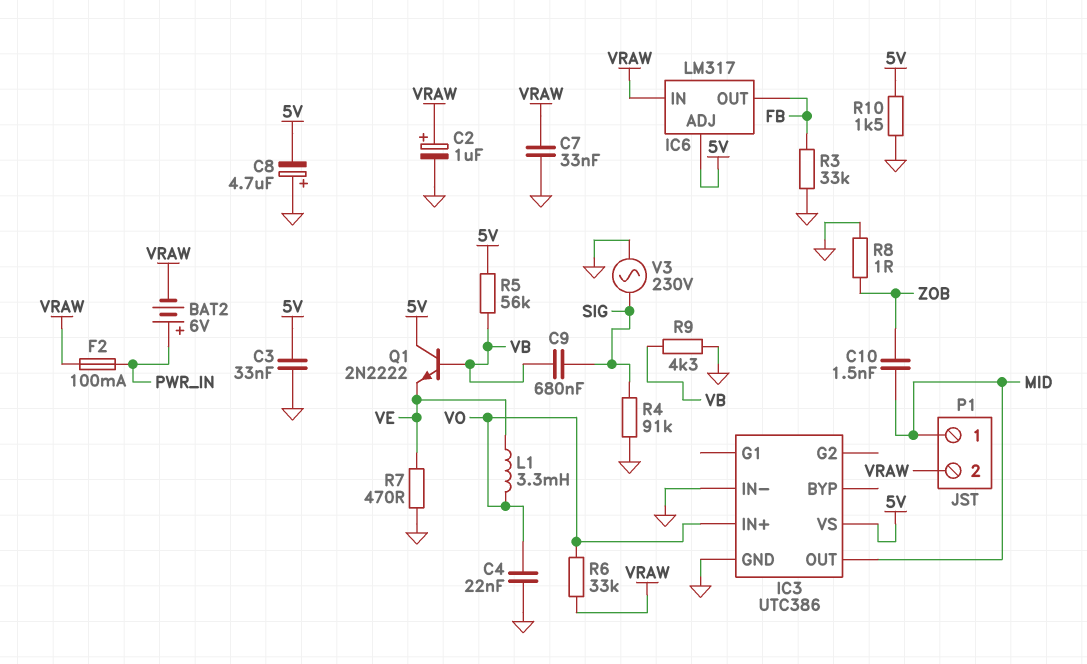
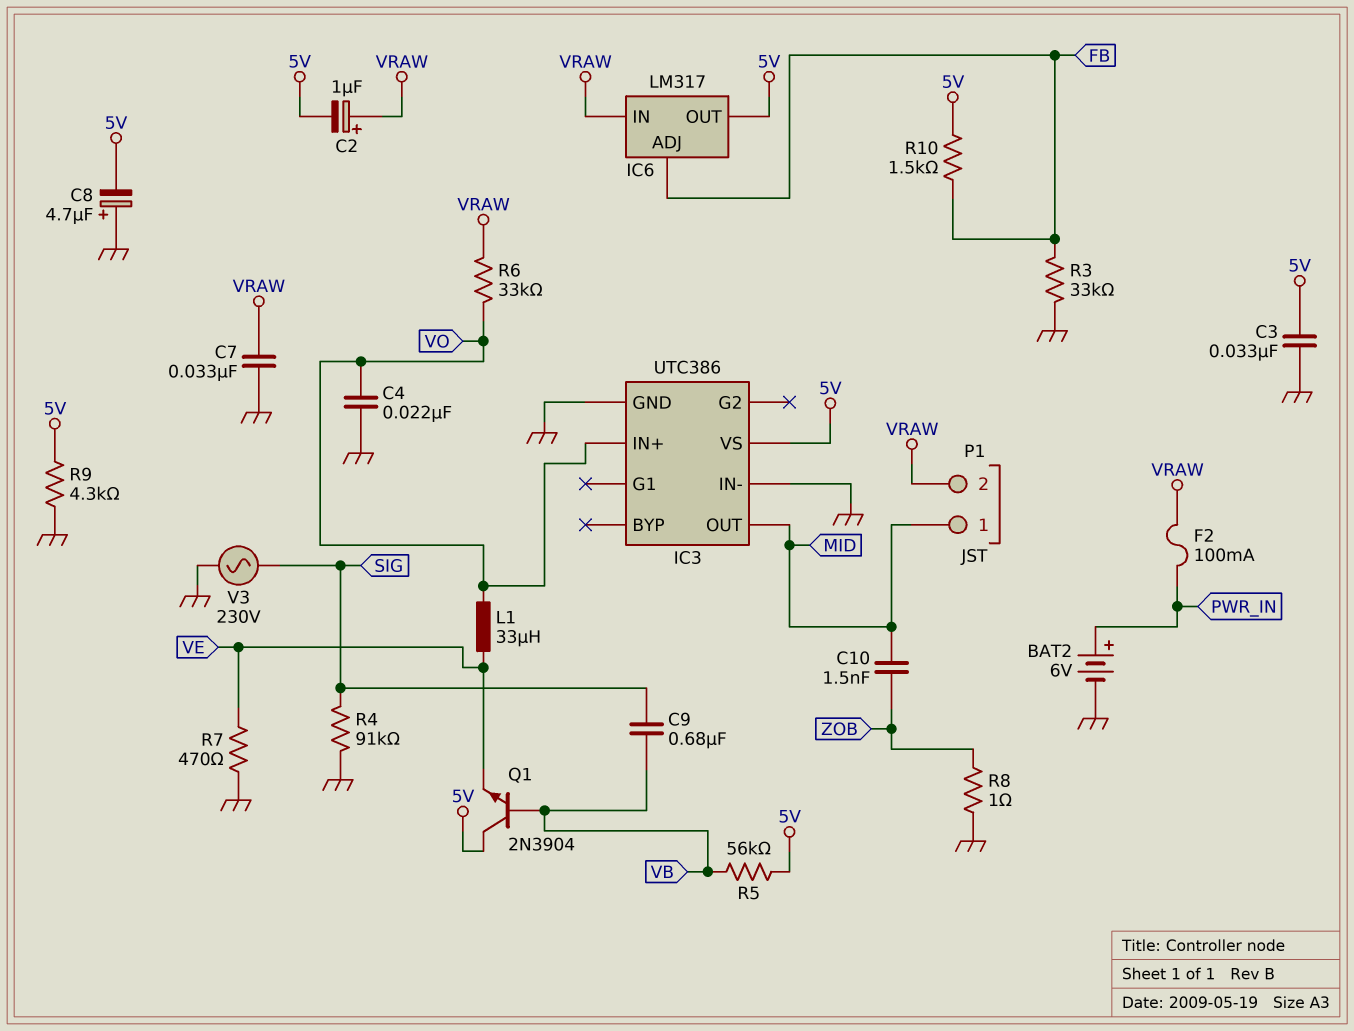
BAT2: 6V (plus PWR_IN, minus VRAW) -> 6V (plus PWR_IN, minus GND)
C2: 1uF (plus VRAW, minus GND) -> 1uF (plus VRAW, minus 5V)
IC6 pin ADJ: 5V -> FB
IC6 pin OUT: FB -> 5V
L1: 3.3mH (VE, VO) -> 33uH (VE, VO)
Q1: NPN 2N2222 (B VB, C 5V, E VE) -> NPN 2N3904 (B VB, C 5V, E VE)
R9: 4.3k (GND, VB) -> 4.3k (5V, GND)
R10: 1.5k (5V, GND) -> 1.5k (5V, FB)

